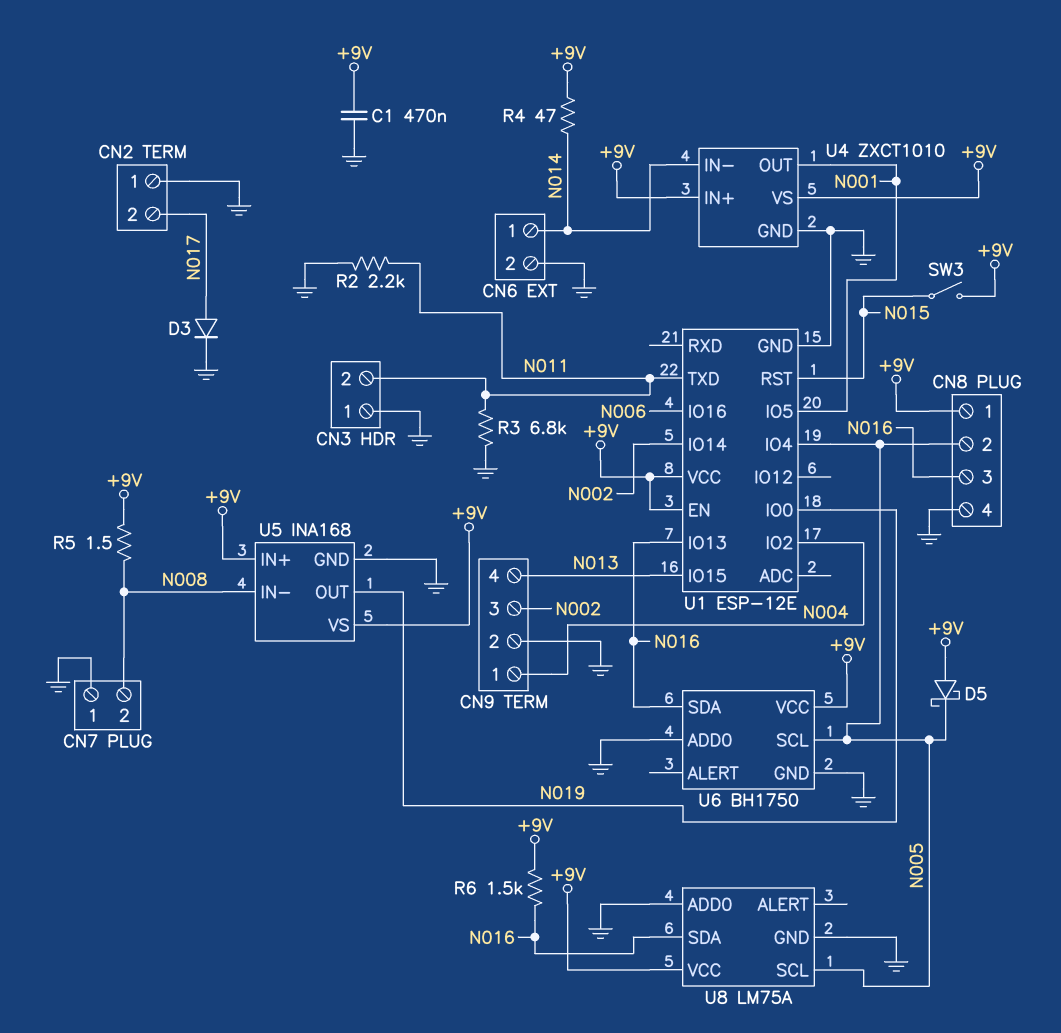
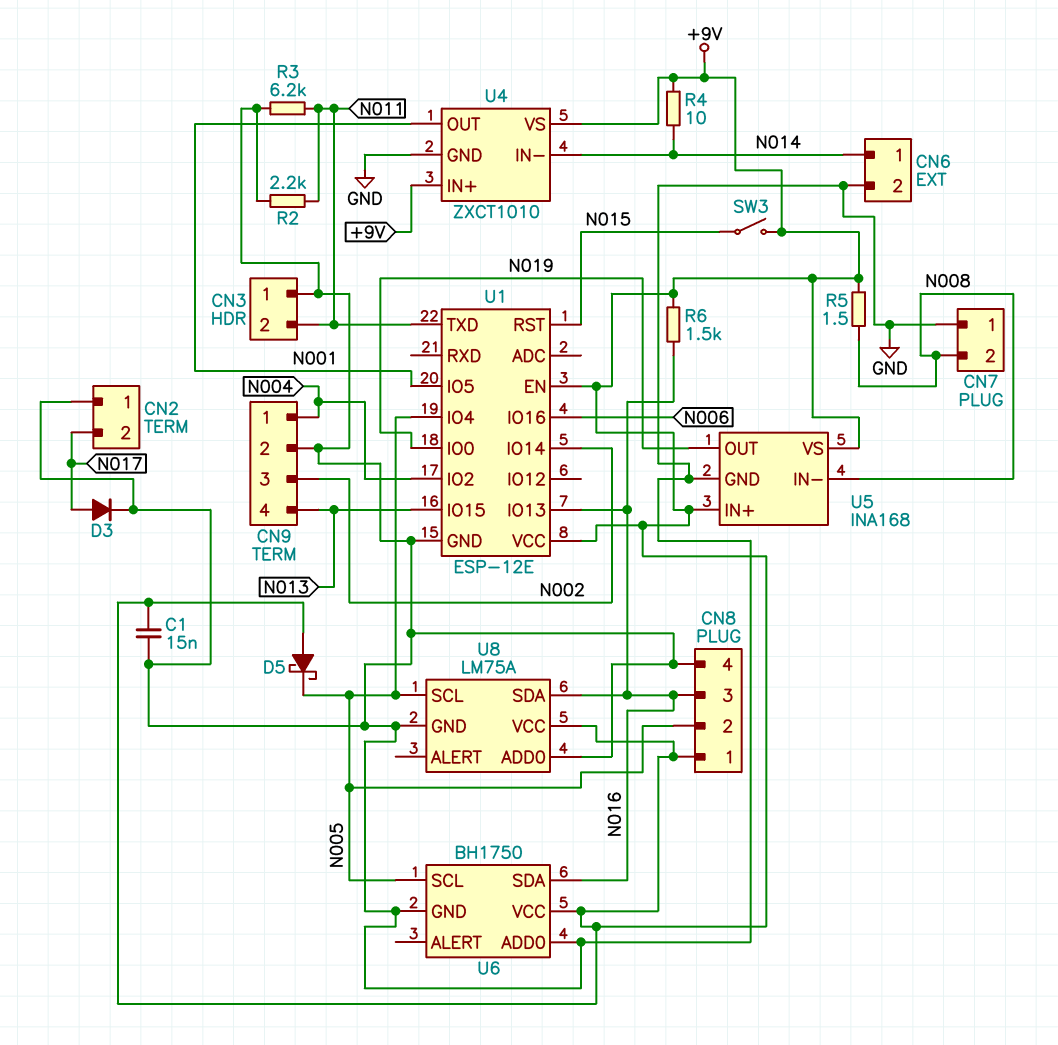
C1: 470nF (+9V, GND) -> 15nF (+9V, GND)
R3: 6.8k (GND, N011) -> 6.2k (GND, N011)
R4: 47 (+9V, N014) -> 10 (+9V, N014)

